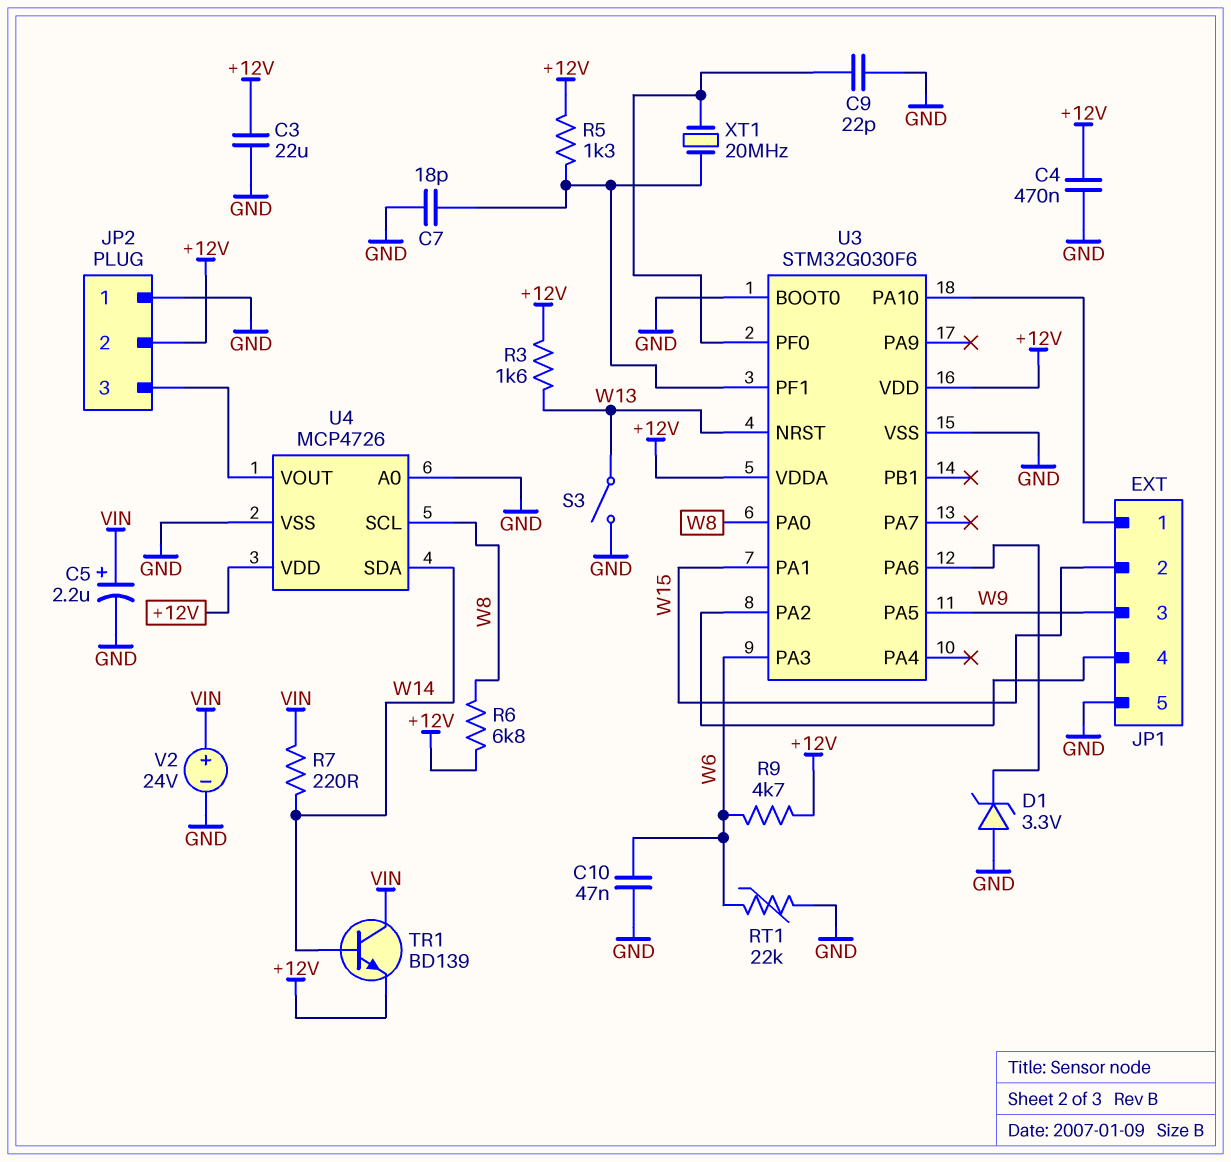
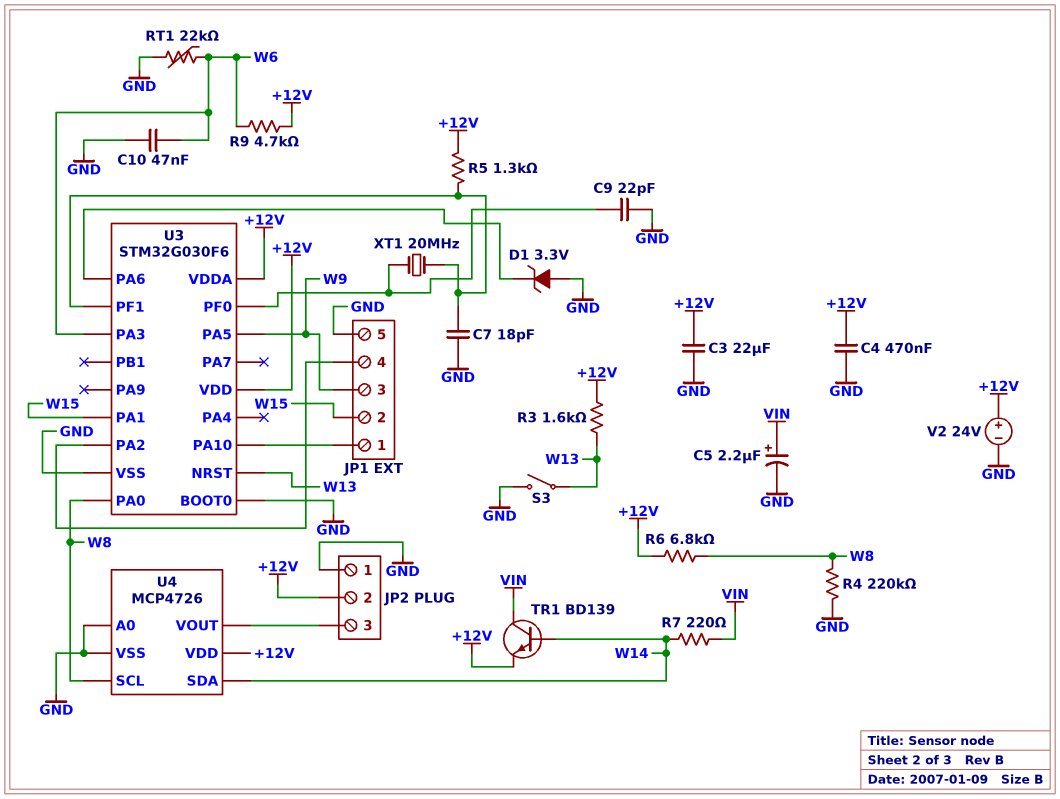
R4: none -> 220k (GND, W8)
V2: 24V (plus VIN, minus GND) -> 24V (plus +12V, minus GND)

